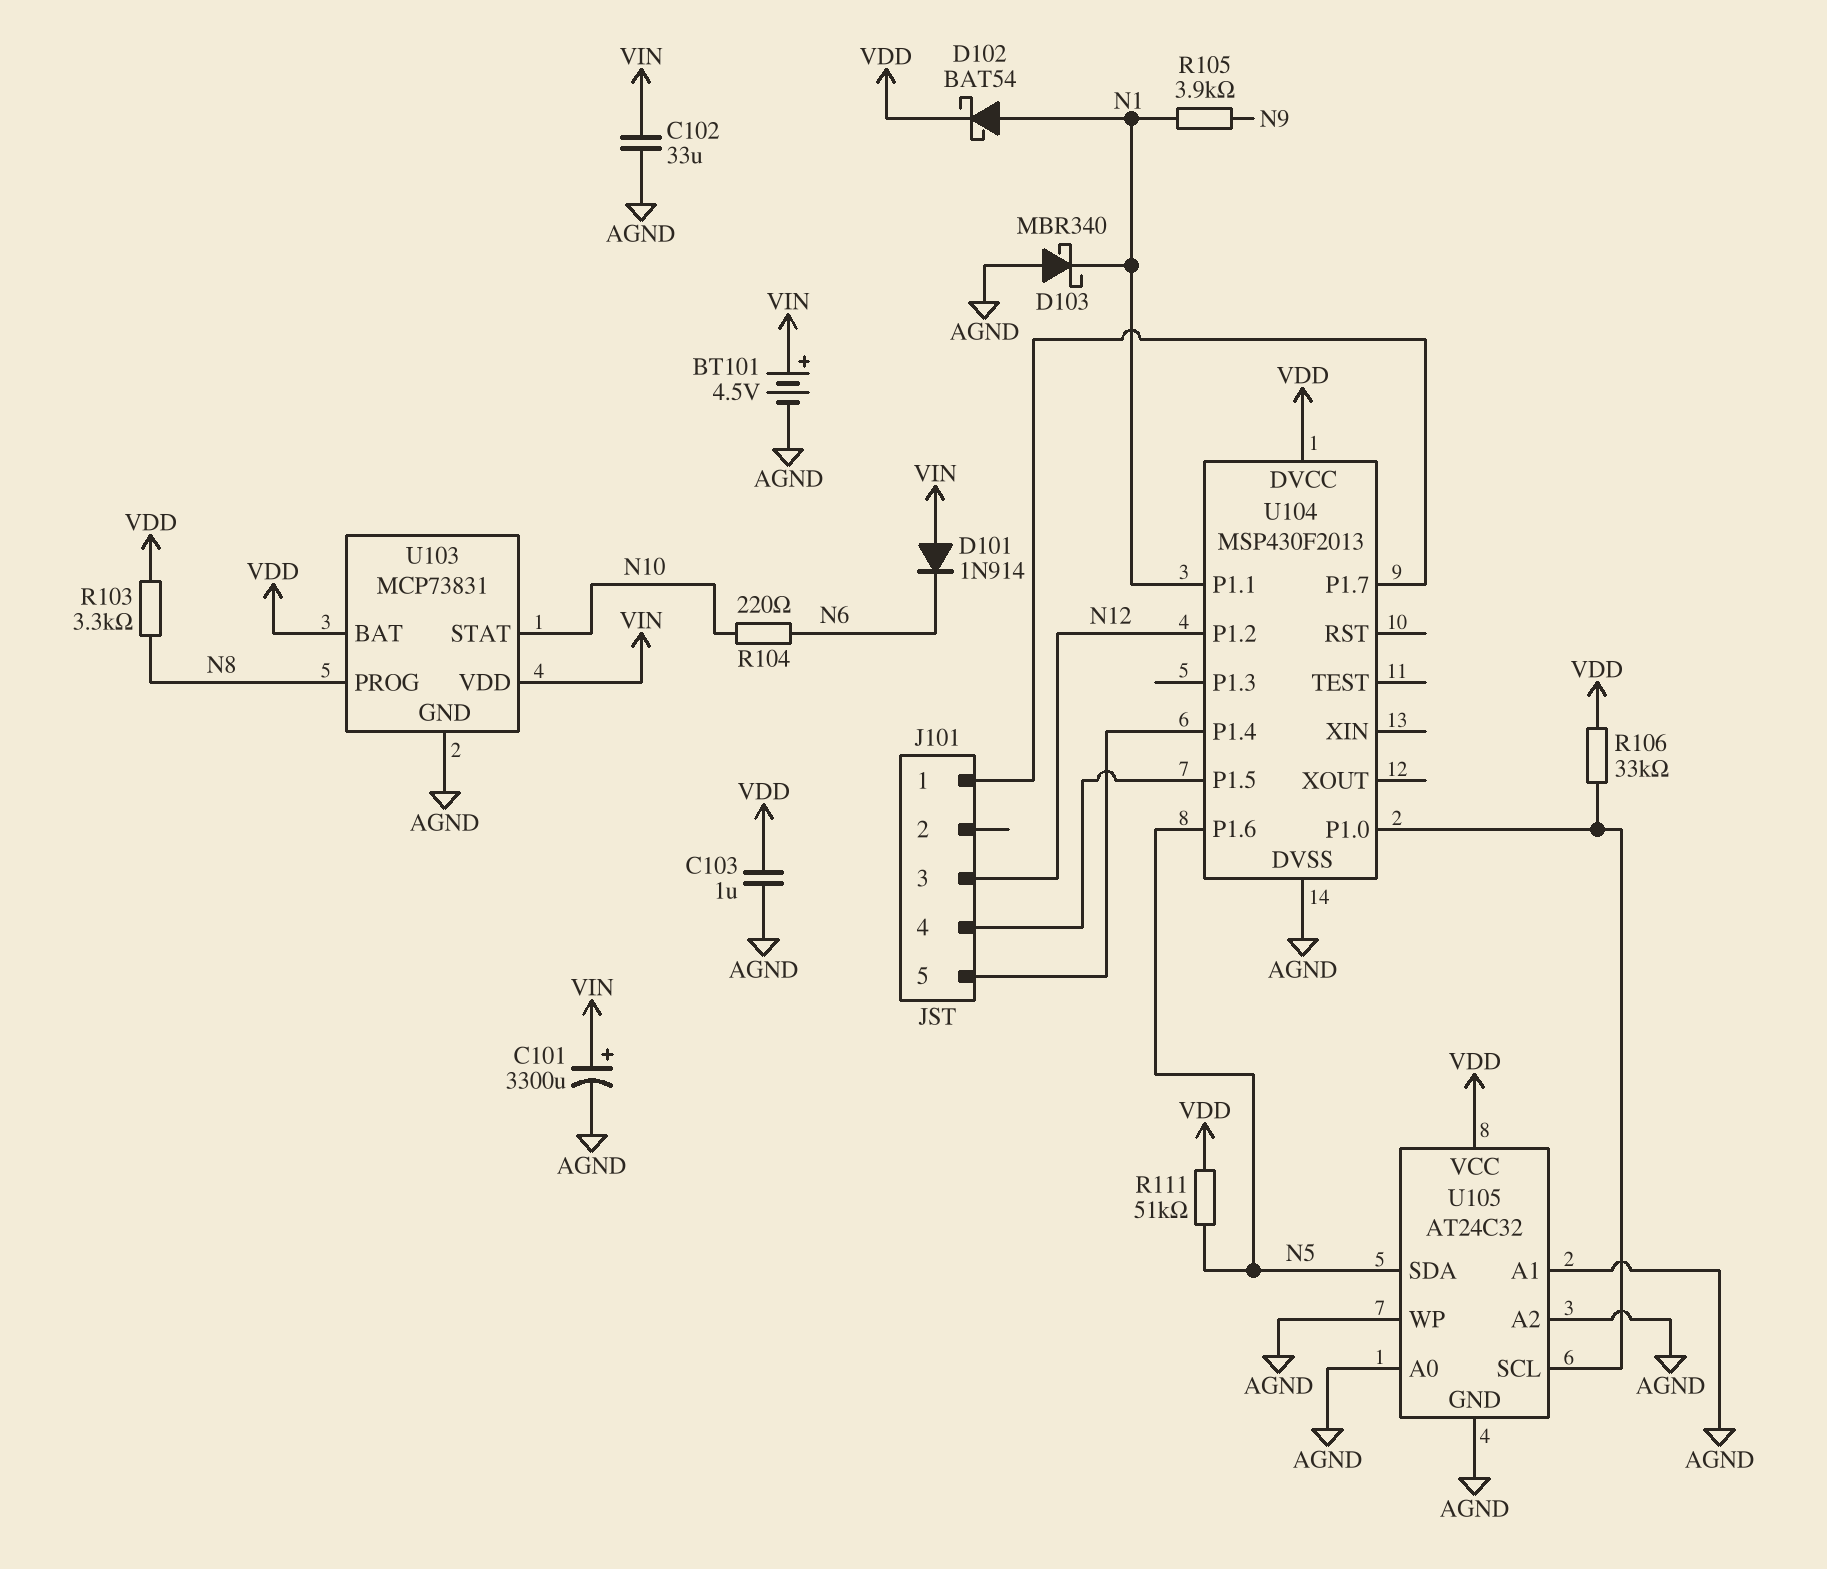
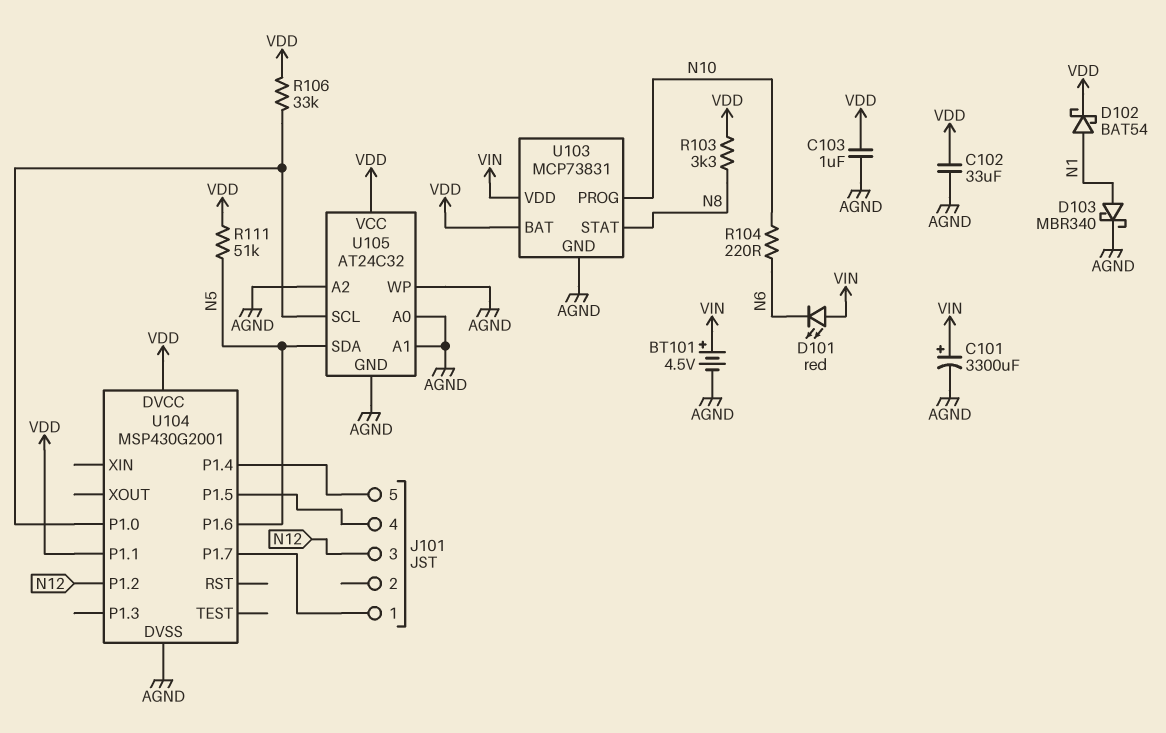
C102: 33uF (AGND, VIN) -> 33uF (AGND, VDD)
D101: diode 1N914 (A VIN, K N6) -> LED red (A VIN, K N6)
D103: schottky MBR340 (A AGND, K N1) -> schottky MBR340 (A N1, K AGND)
R105: 3.9k (N1, N9) -> none
U103 pin PROG: N8 -> N10
U103 pin STAT: N10 -> N8
U104: MSP430F2013 -> MSP430G2001
U104 pin P1.1: N1 -> VDD

